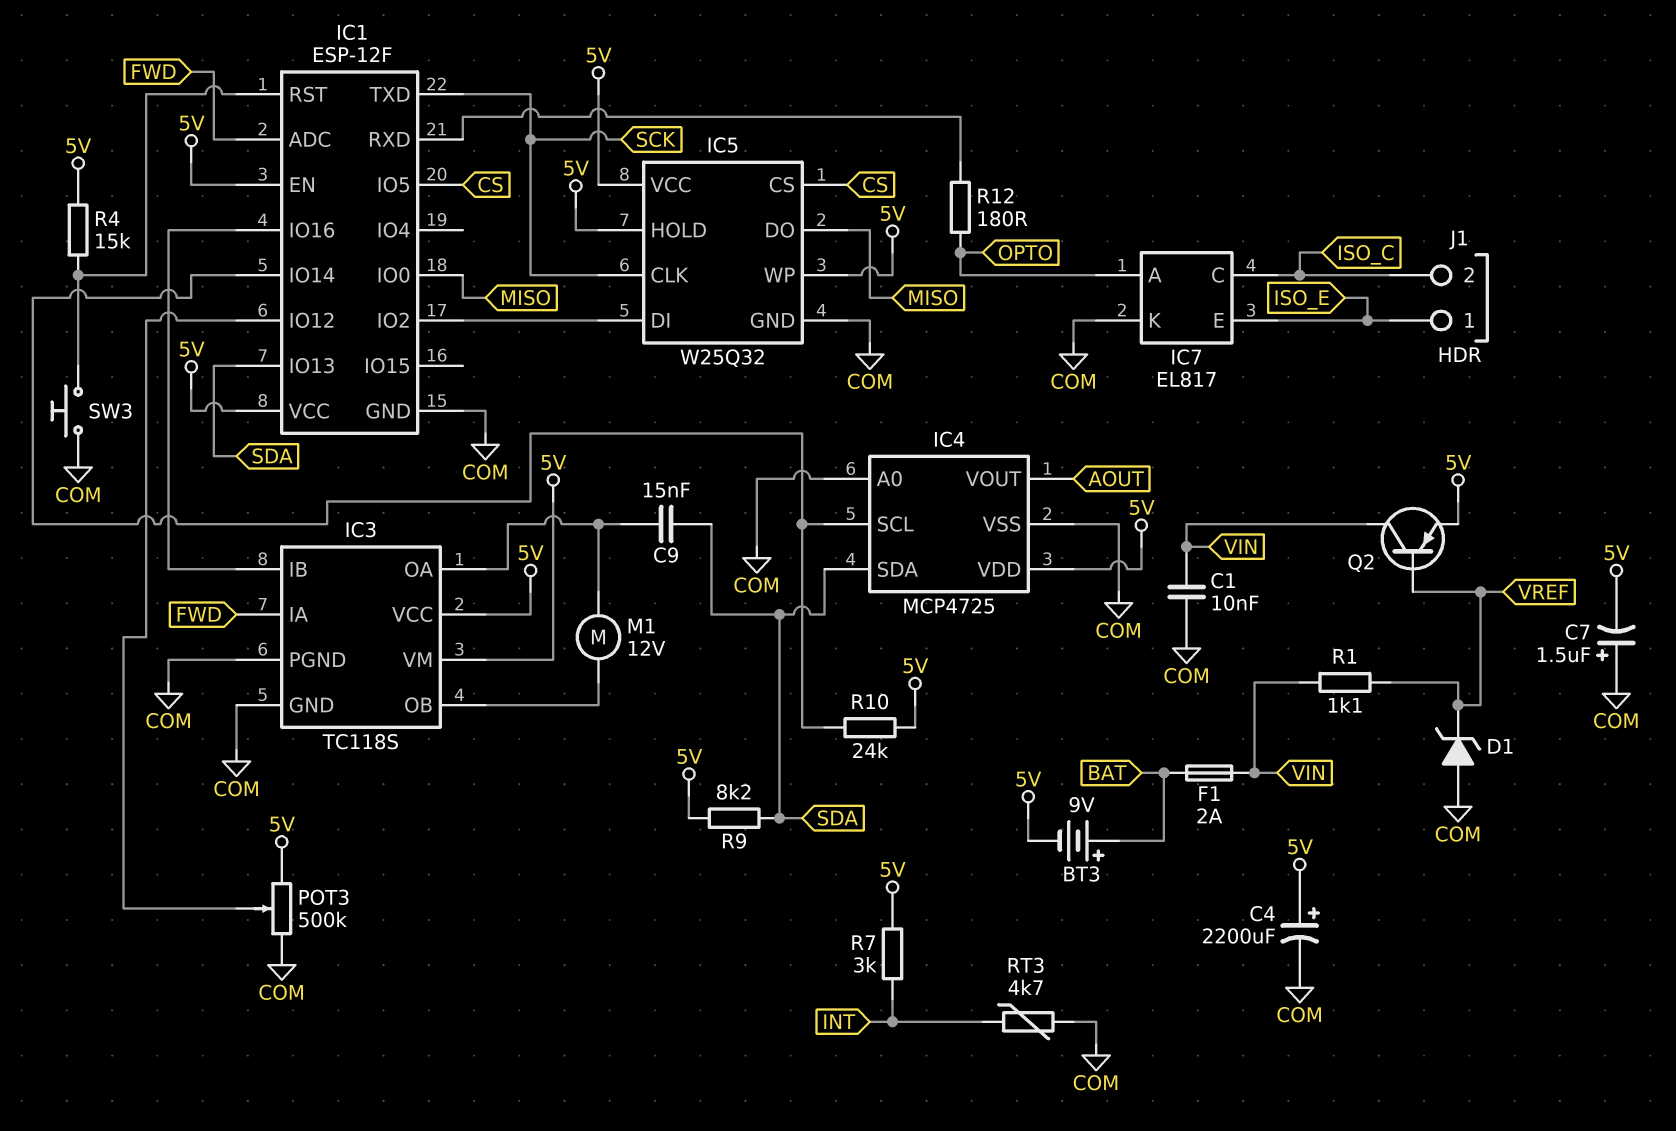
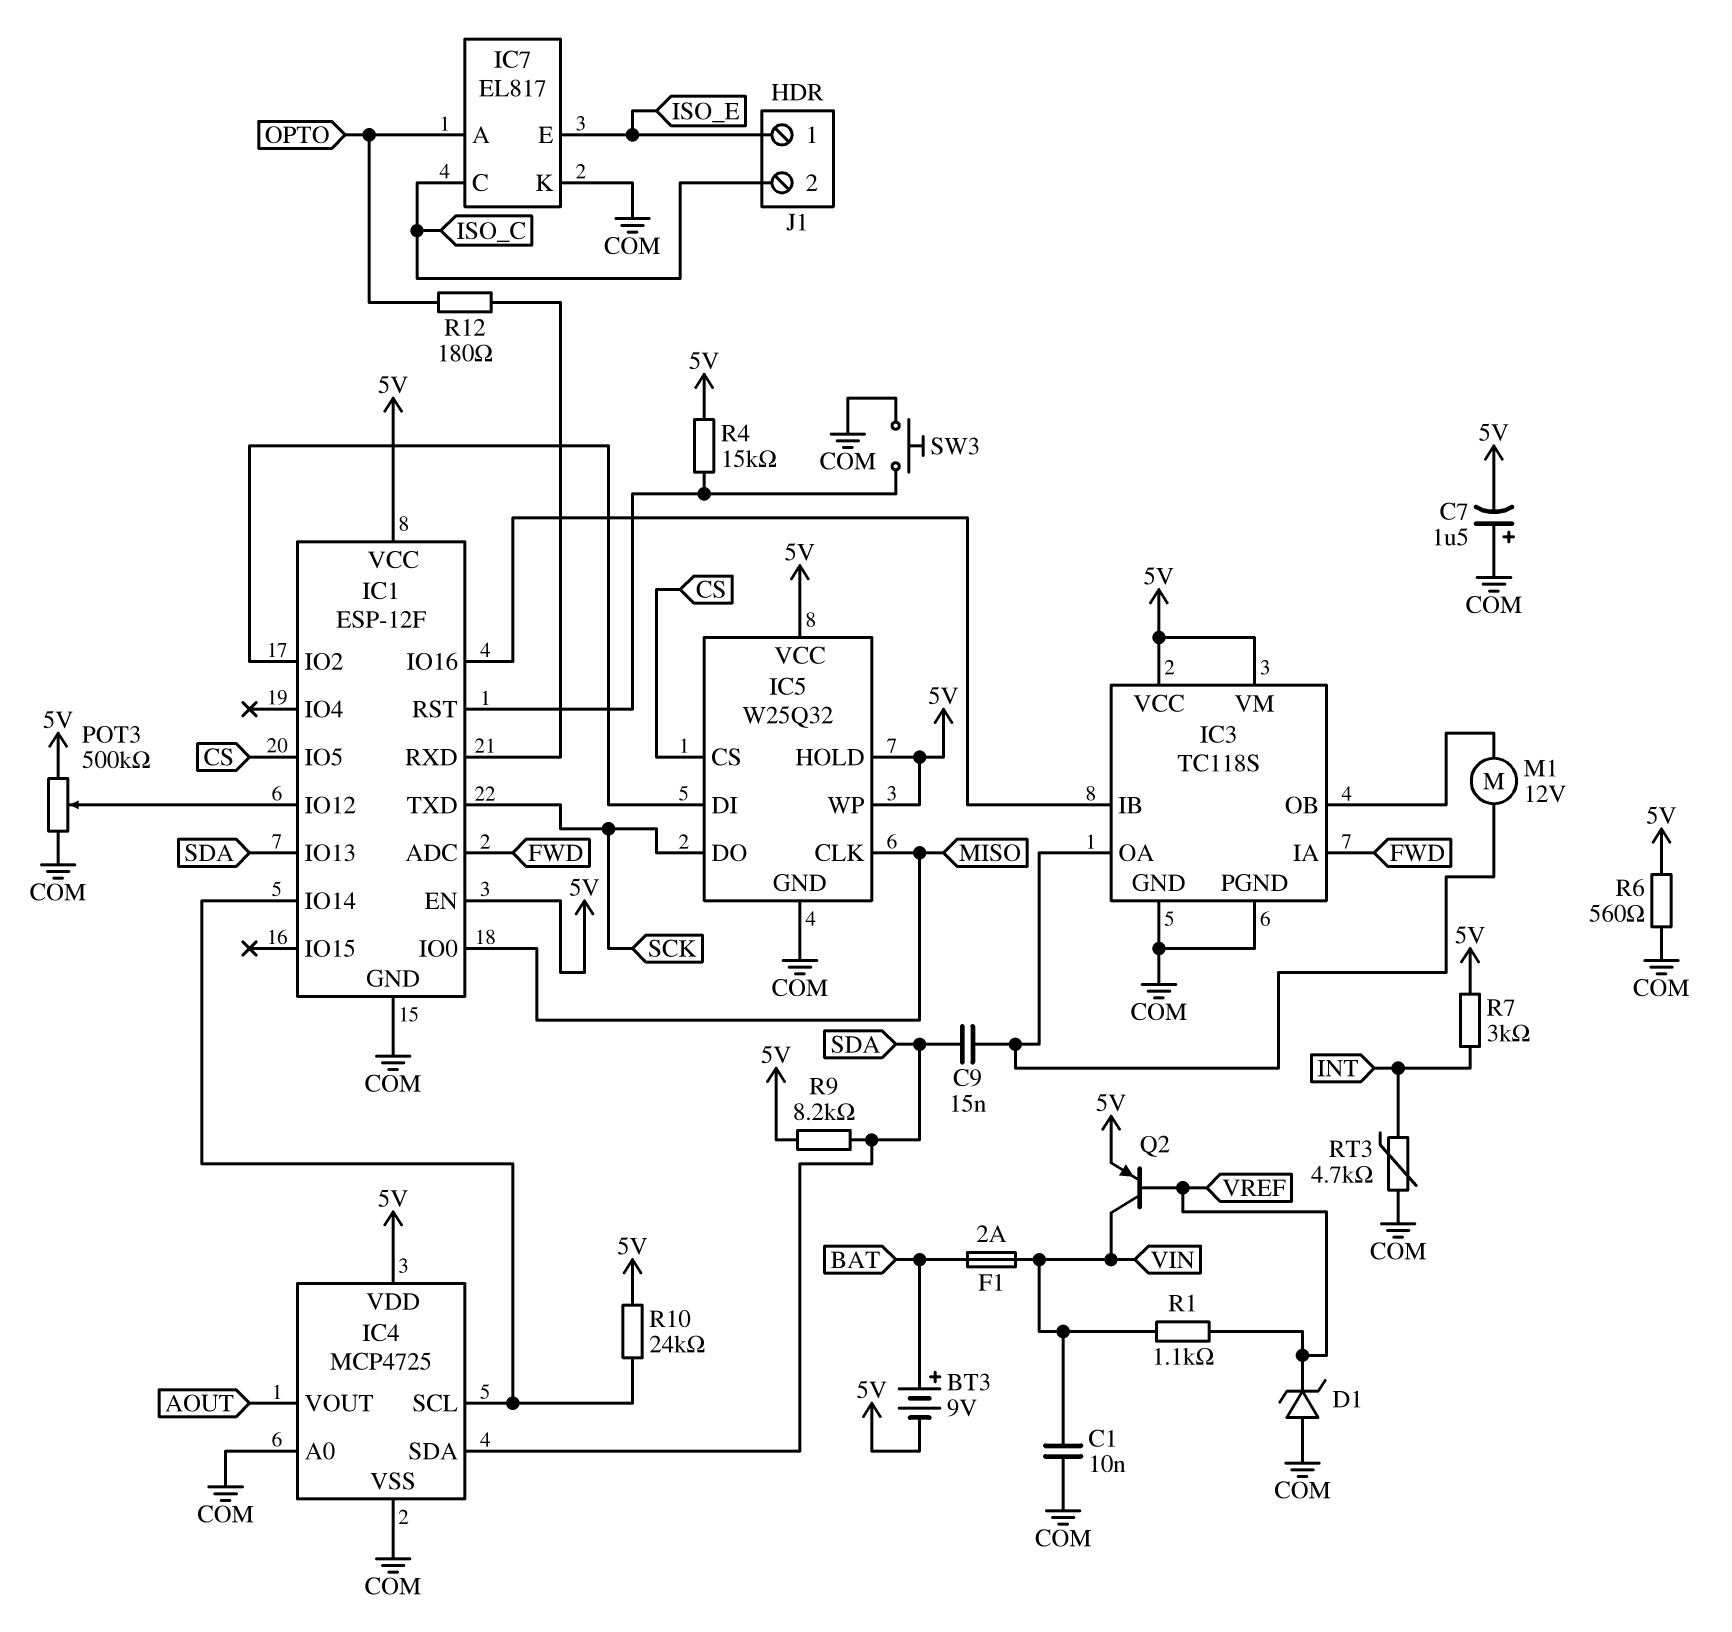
C4: 2200uF (plus 5V, minus COM) -> none
IC5 pin CLK: SCK -> MISO
IC5 pin DO: MISO -> SCK
R6: none -> 560 (5V, COM)

